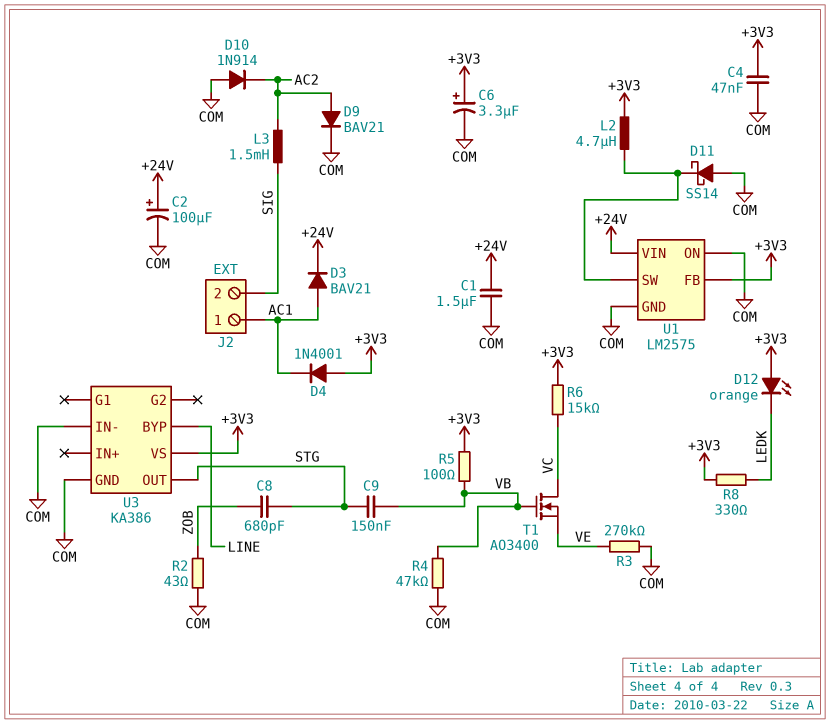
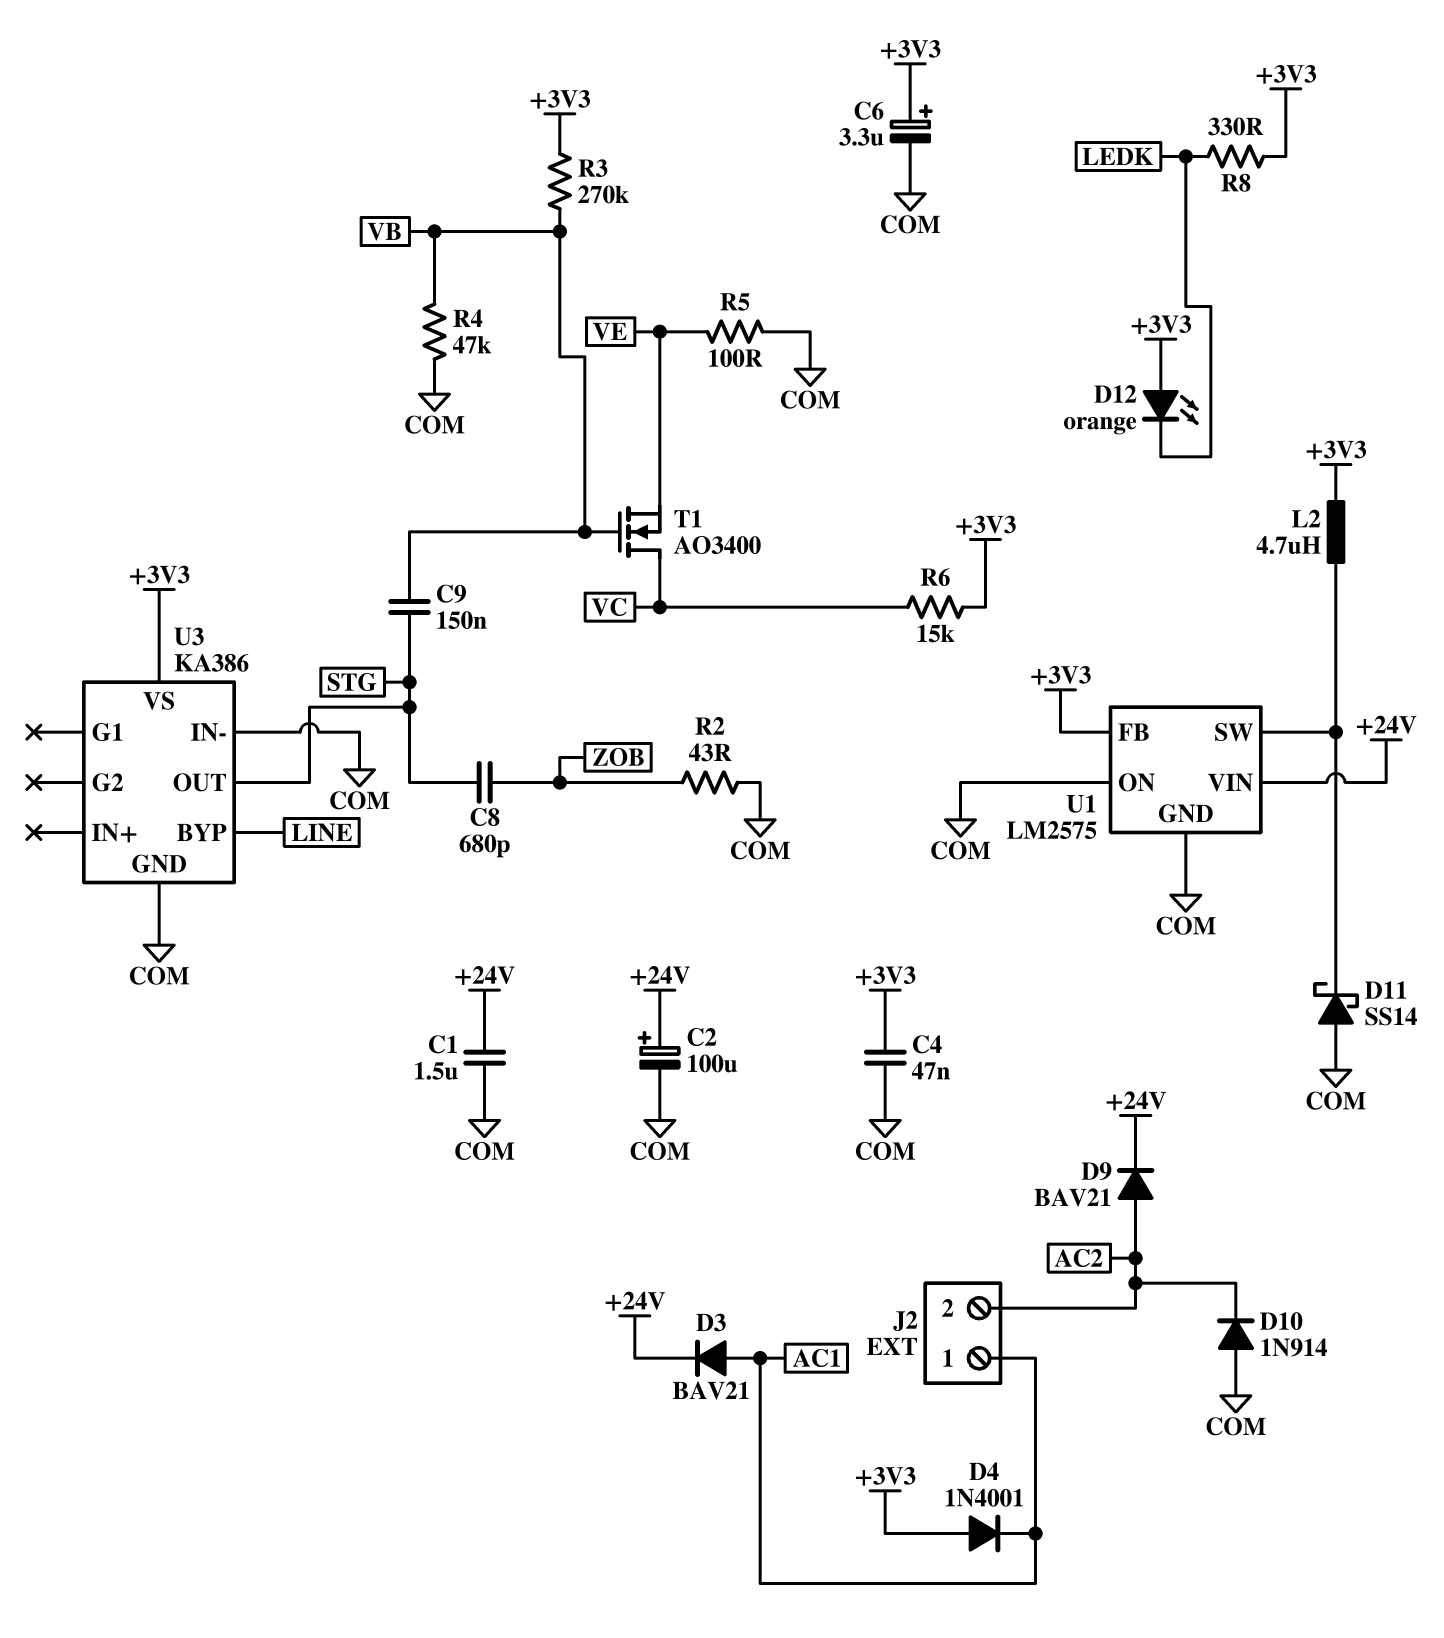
D9: diode BAV21 (A AC2, K COM) -> diode BAV21 (A AC2, K +24V)
J2 pin 2: SIG -> AC2
L3: 1.5mH (AC2, SIG) -> none
R3: 270k (COM, VE) -> 270k (+3V3, VB)
R5: 100 (+3V3, VB) -> 100 (COM, VE)

